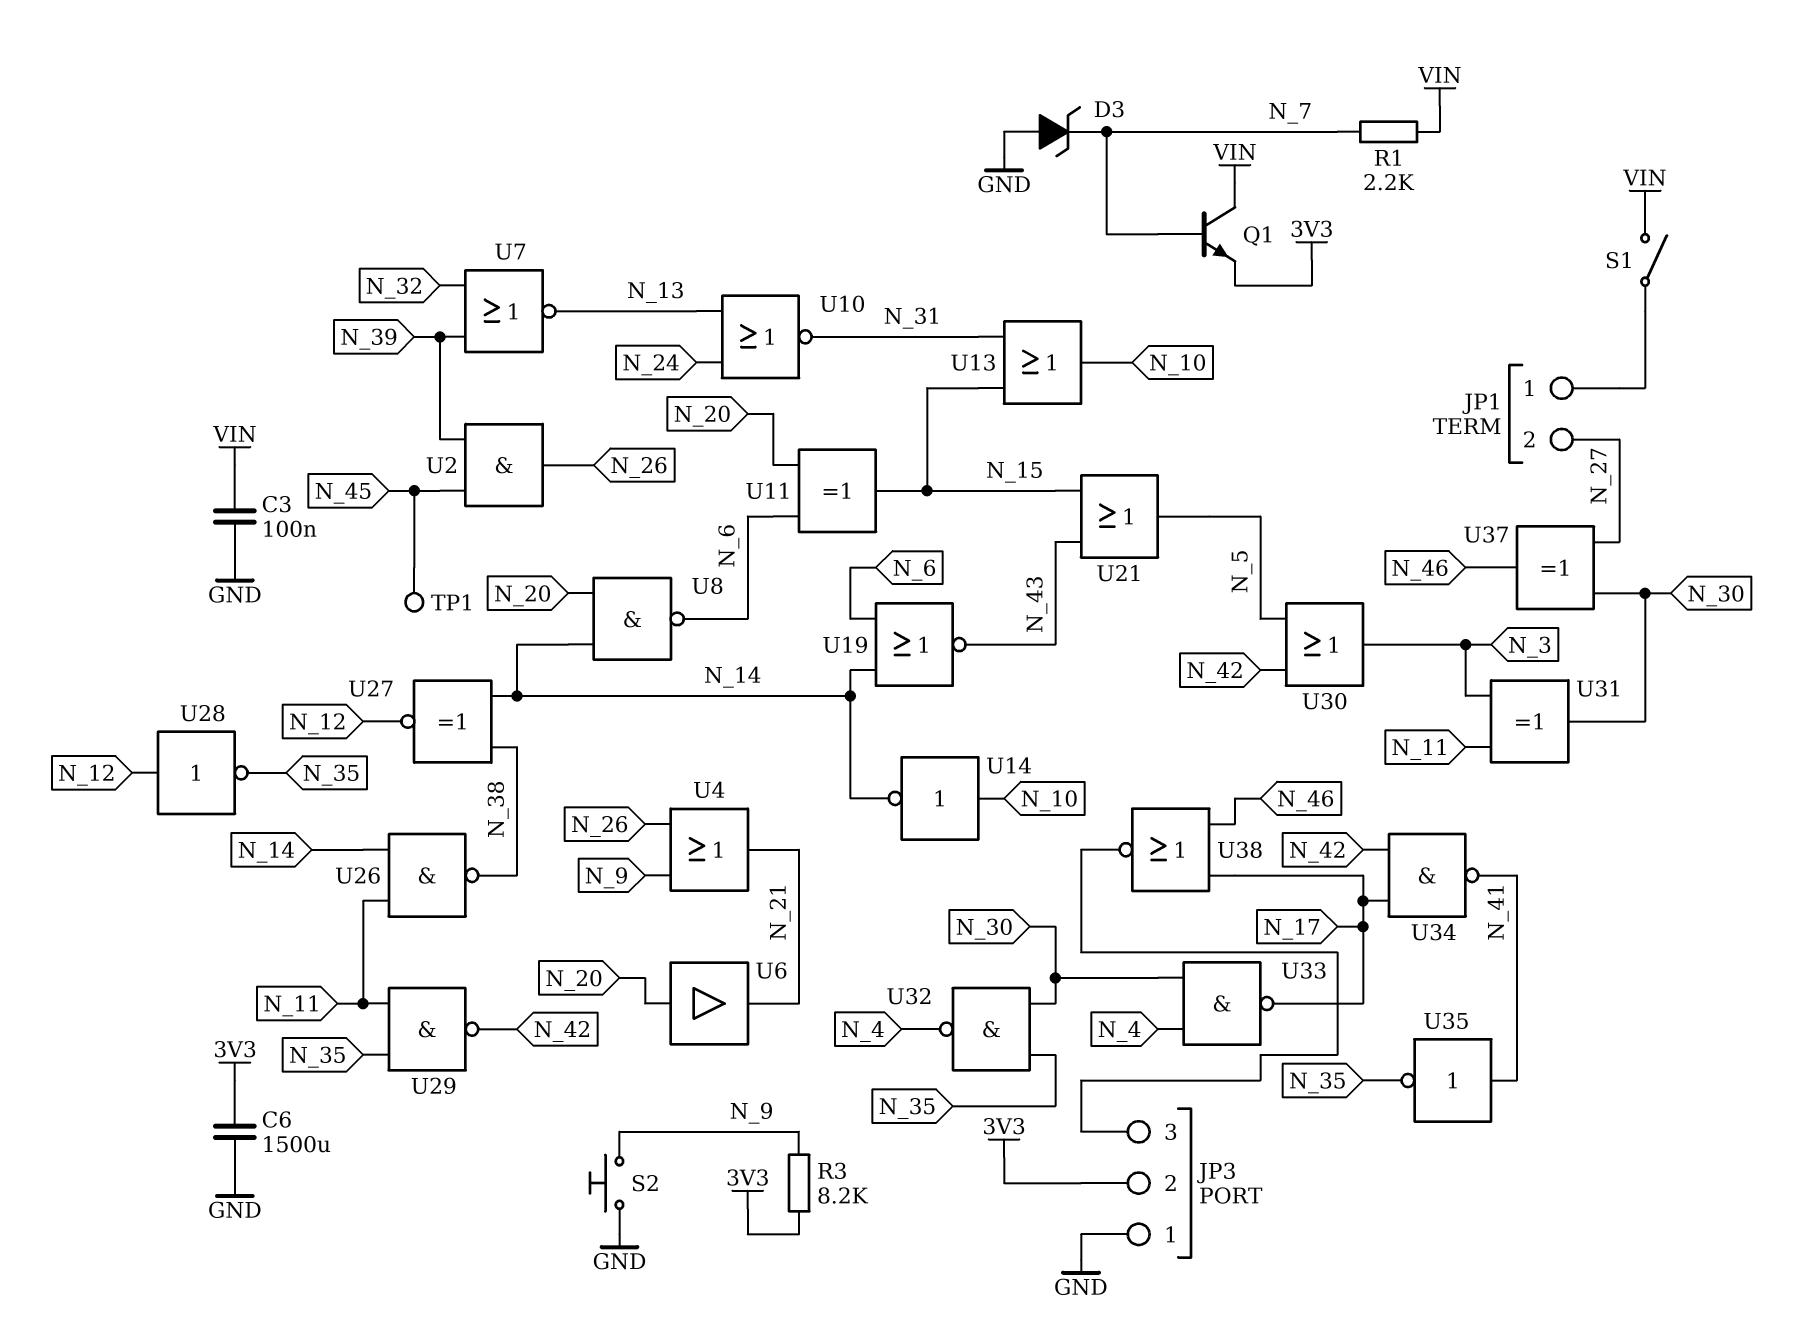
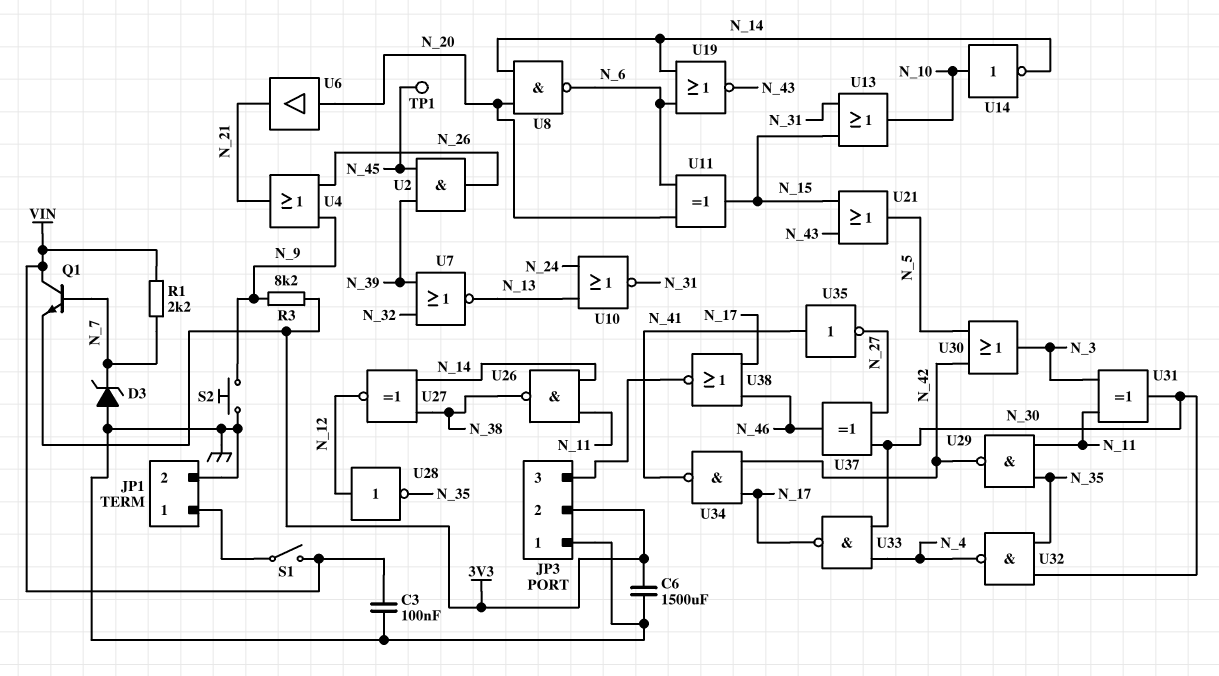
JP1 pin 2: N_27 -> GND
U35: NOT (in N_41, out N_35) -> NOT (in N_41, out N_27)

